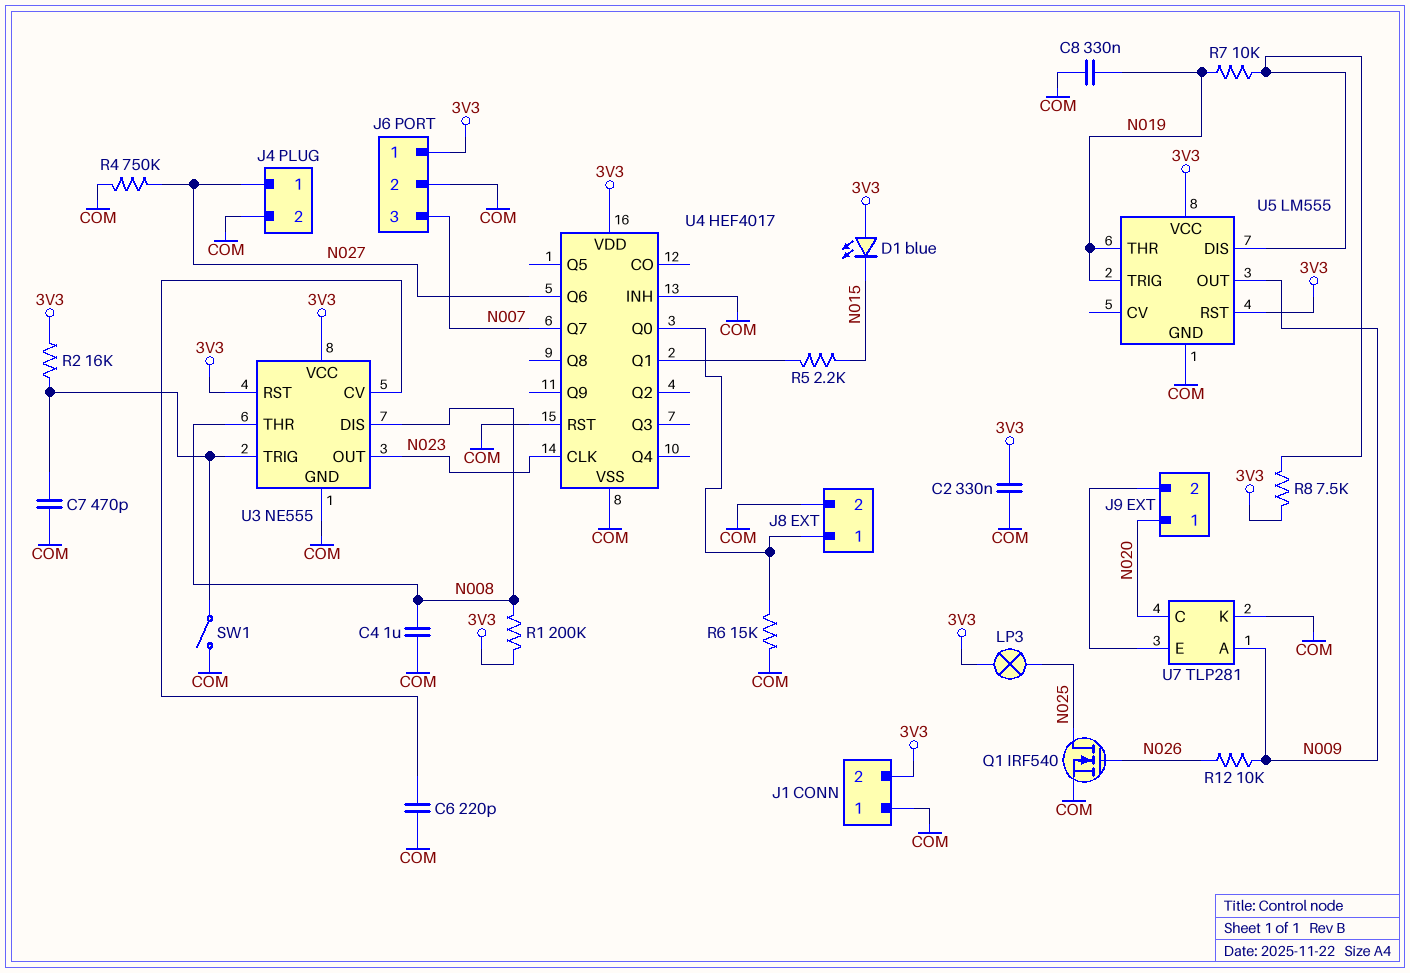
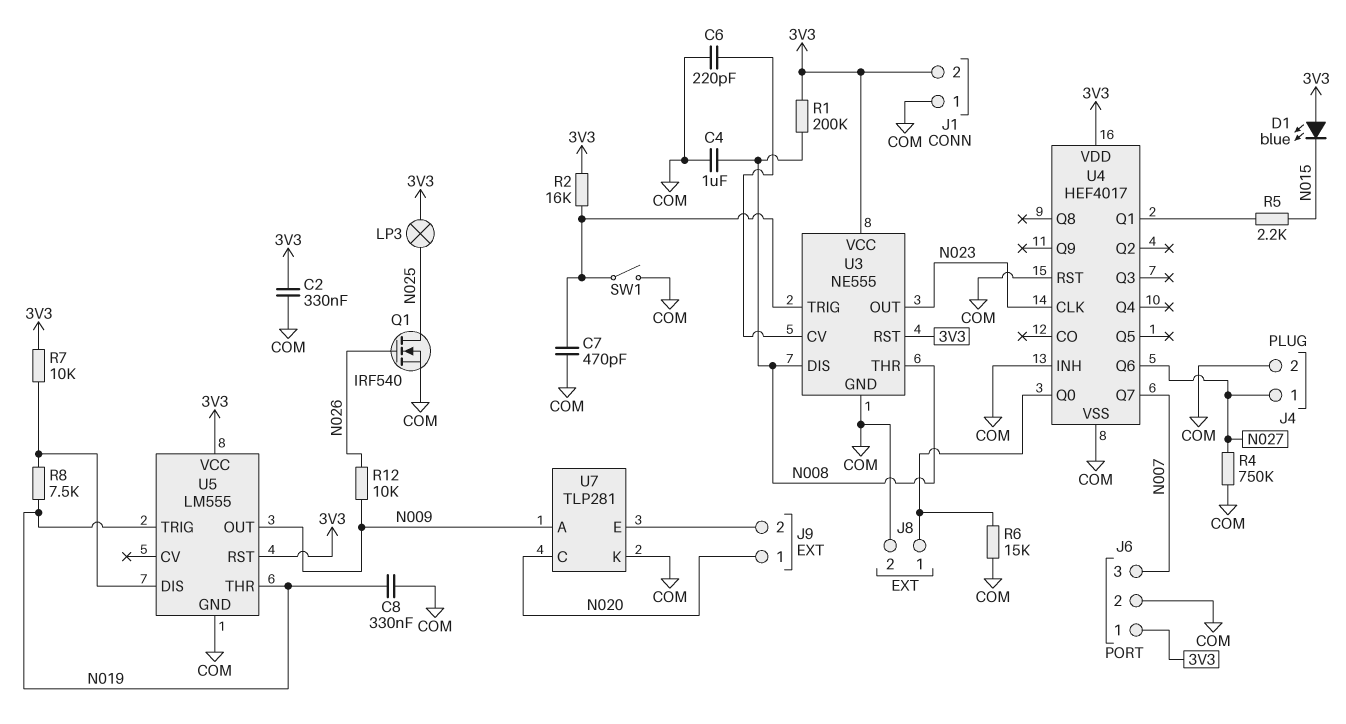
R7: 10k (N019, U5/DIS) -> 10k (3V3, U5/DIS)
R8: 7.5k (3V3, U5/DIS) -> 7.5k (N019, U5/DIS)

